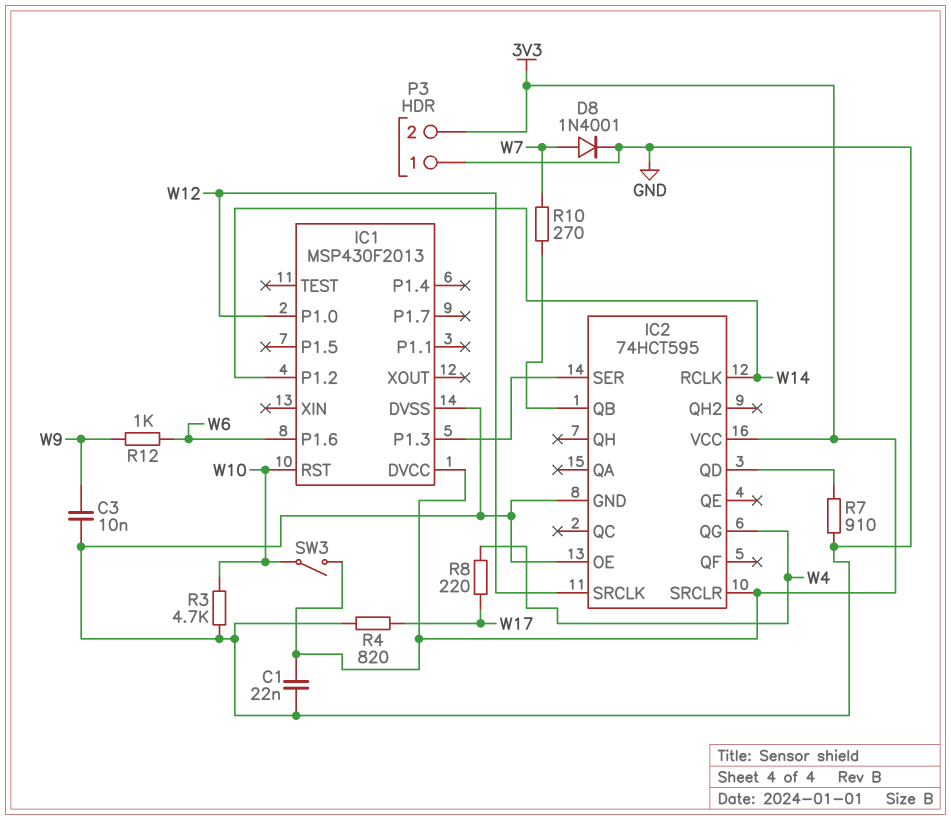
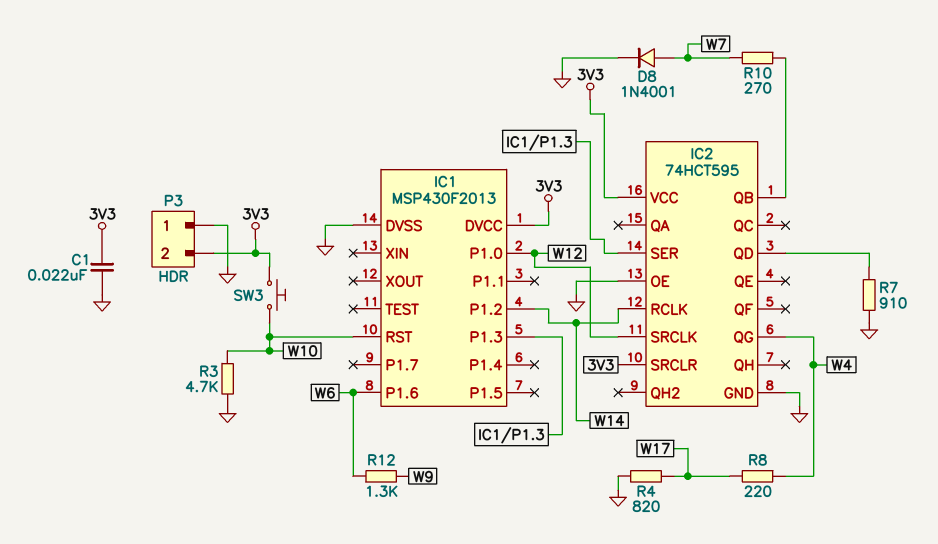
C3: 10nF (GND, W9) -> none
R12: 1k (W6, W9) -> 1.3k (W6, W9)
SW3: switch (3V3, W10) -> button (3V3, W10)

